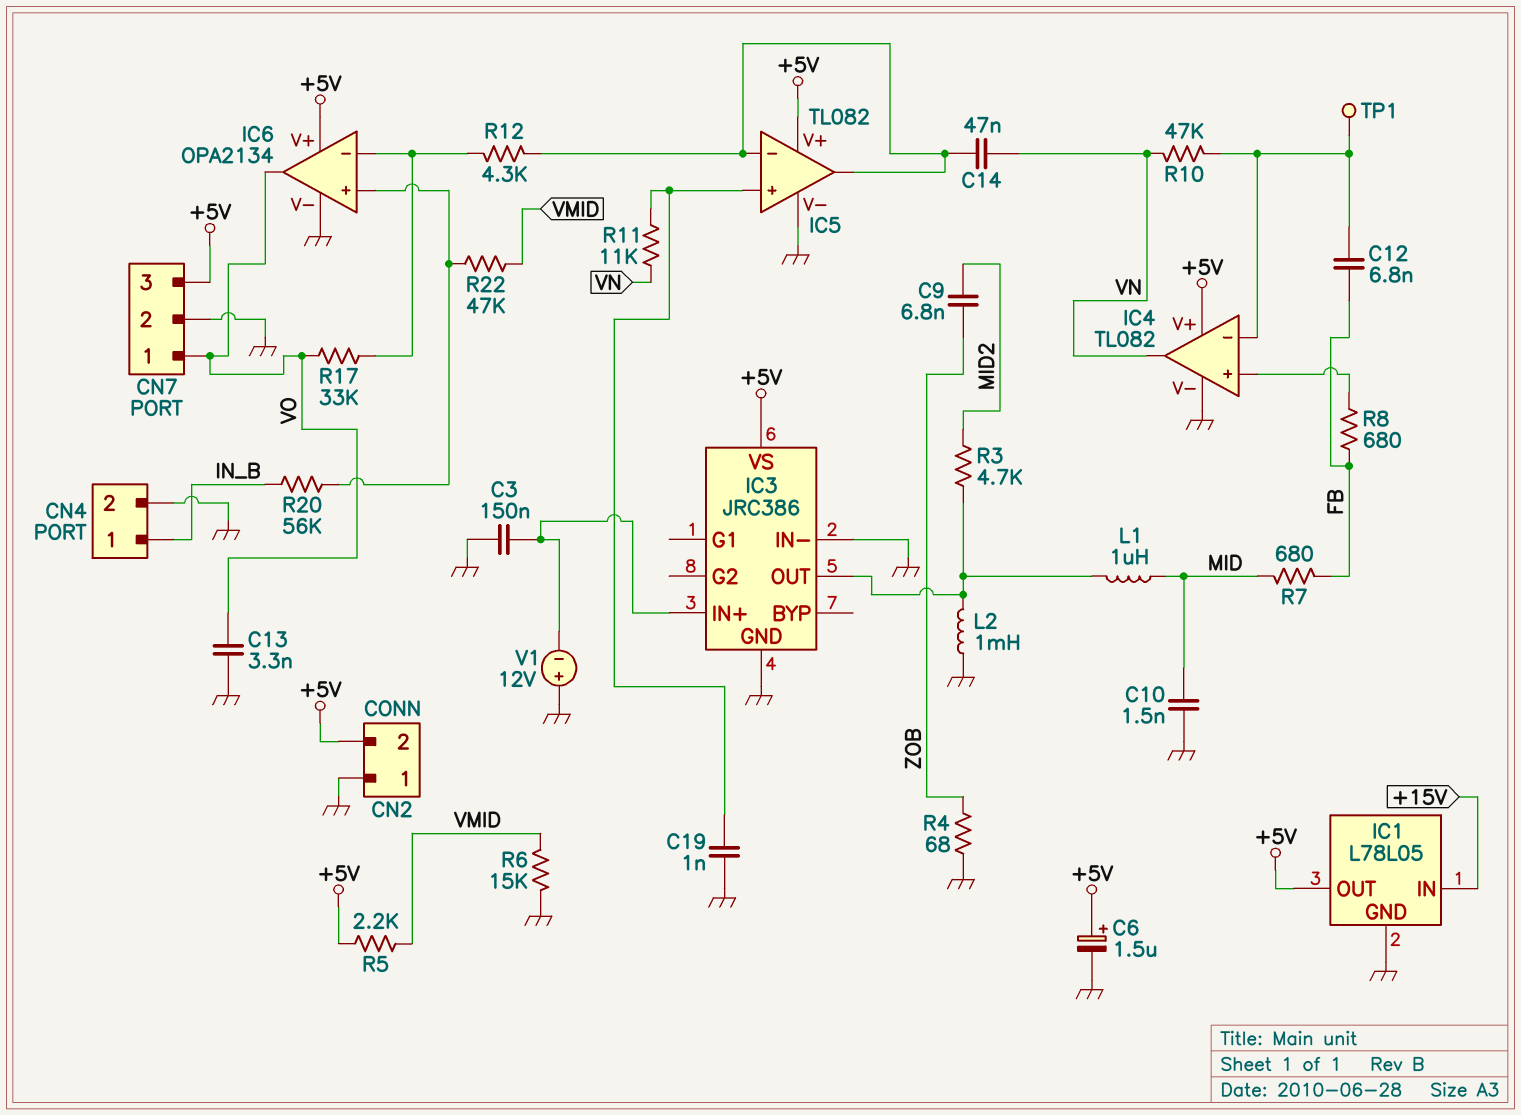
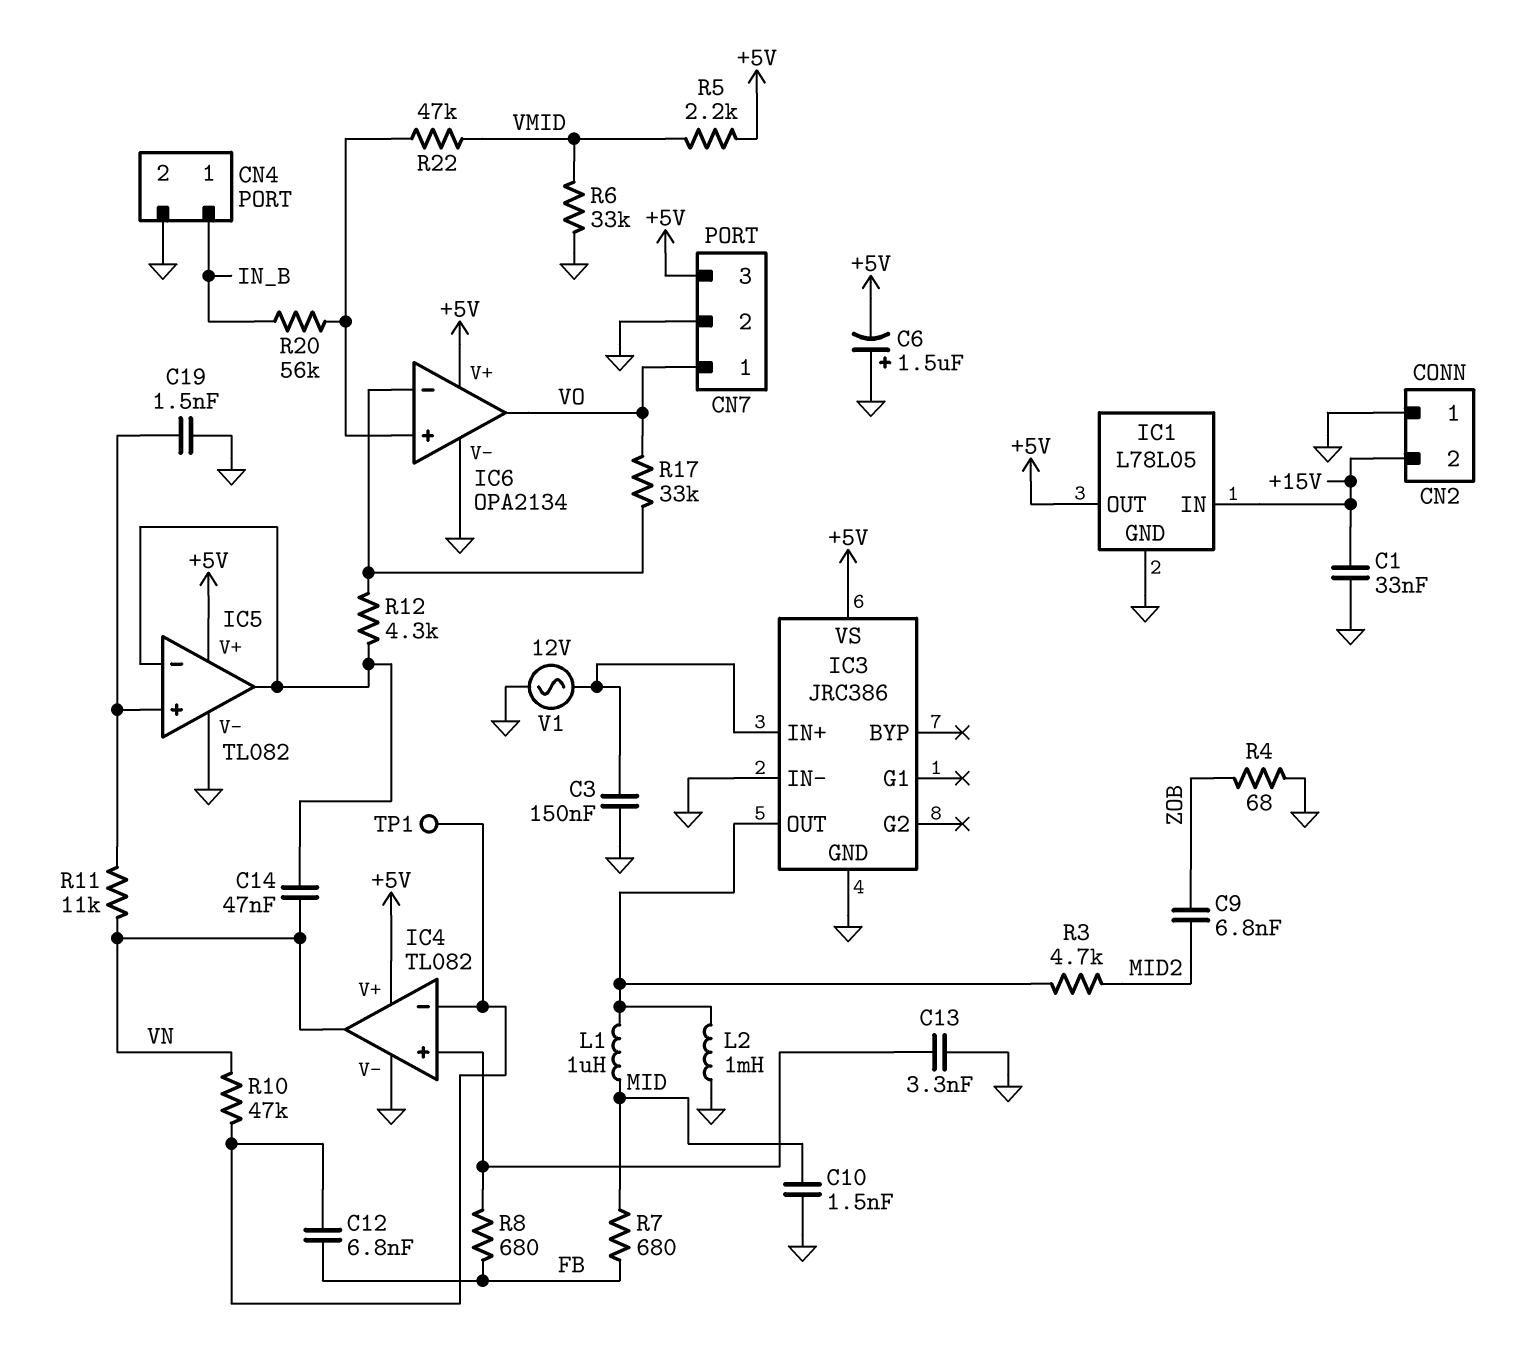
C1: none -> 33nF (+15V, GND)
C6: 1.5uF (plus +5V, minus GND) -> 1.5uF (plus GND, minus +5V)
C13: 3.3nF (GND, VO) -> 3.3nF (GND, IC4/in+)
C19: 1nF (GND, IC5/in+) -> 1.5nF (GND, IC5/in+)
CN2 pin 2: +5V -> +15V
R6: 15k (GND, VMID) -> 33k (GND, VMID)
V1: 12V (plus GND, minus IC3/IN+) -> AC 12V (GND, IC3/IN+)

